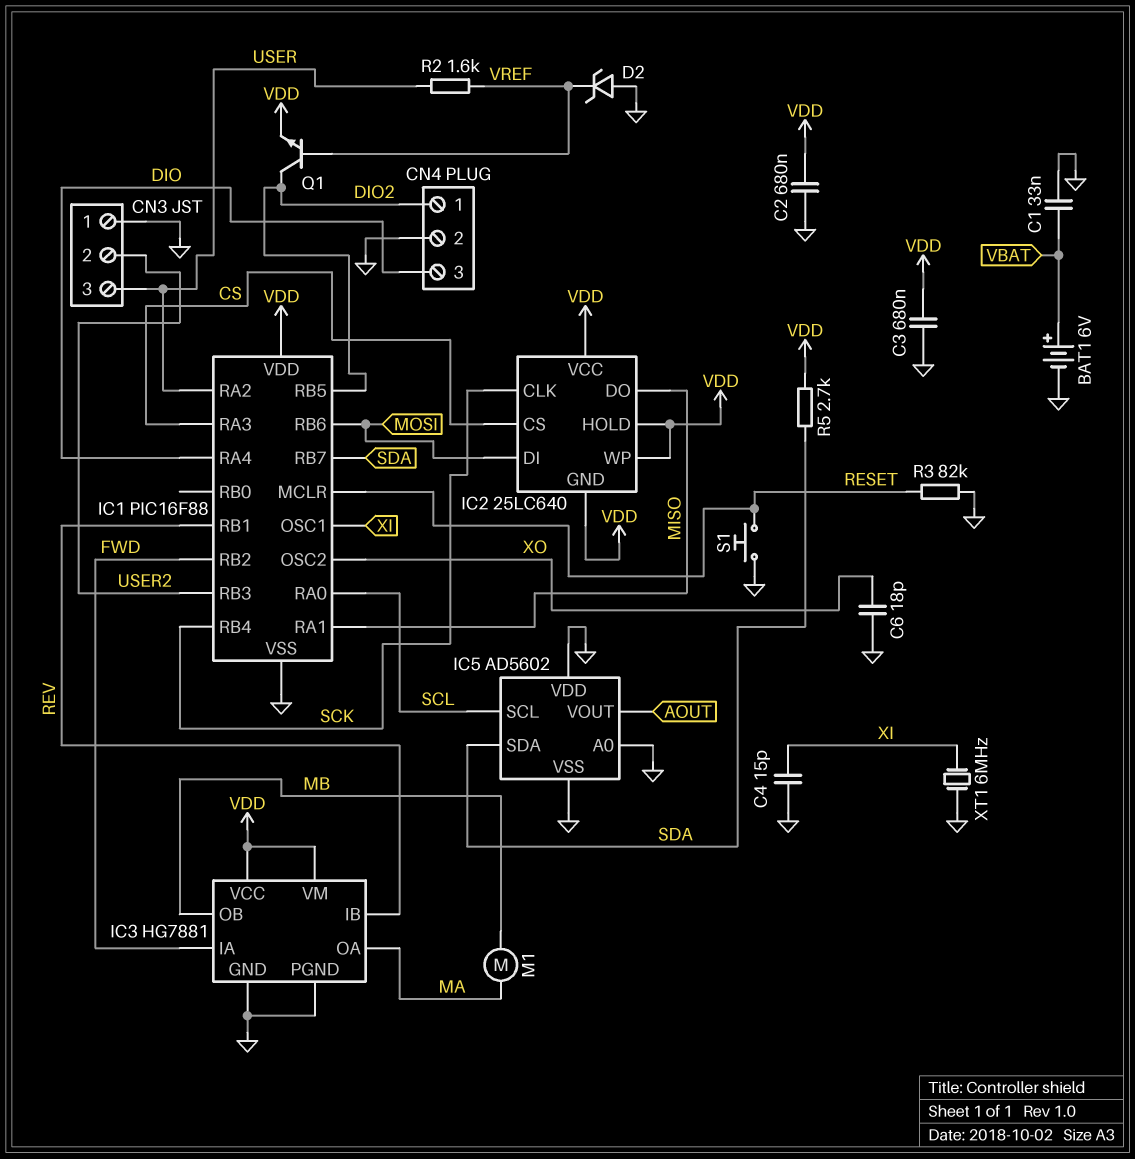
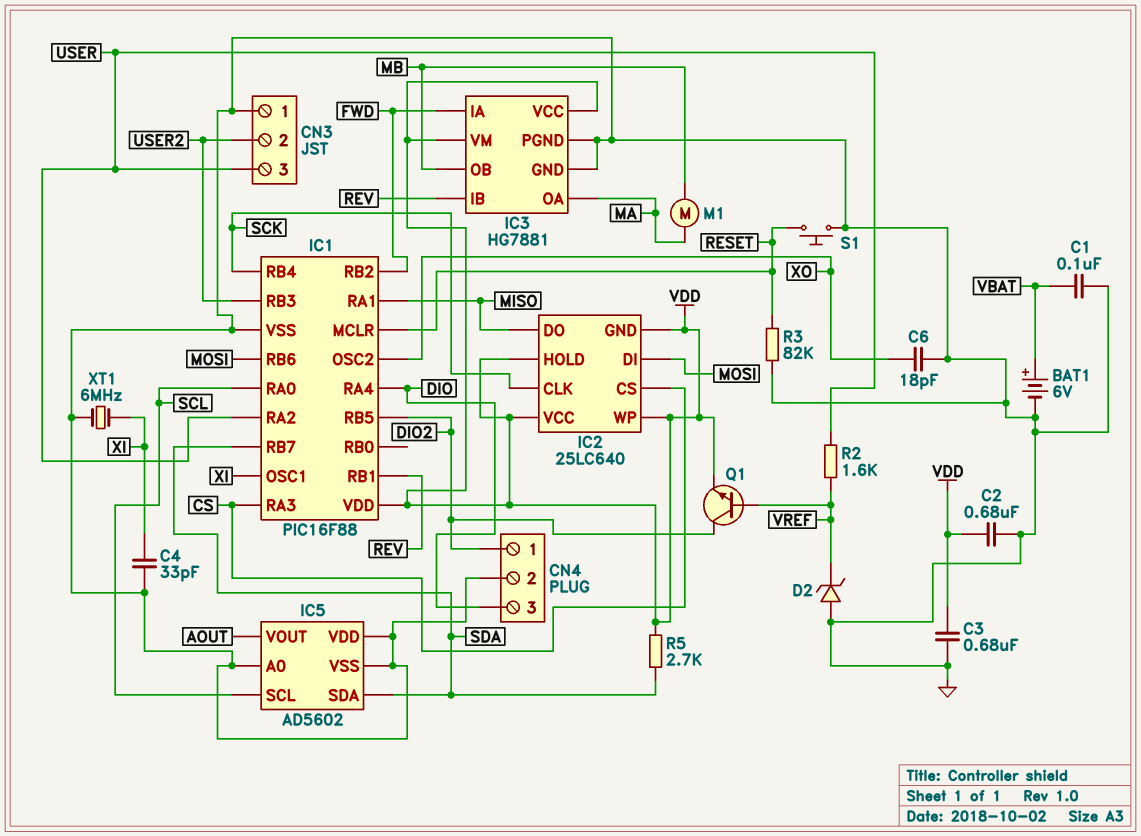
C1: 33nF (GND, VBAT) -> 100nF (GND, VBAT)
C4: 15pF (GND, XI) -> 33pF (GND, XI)

